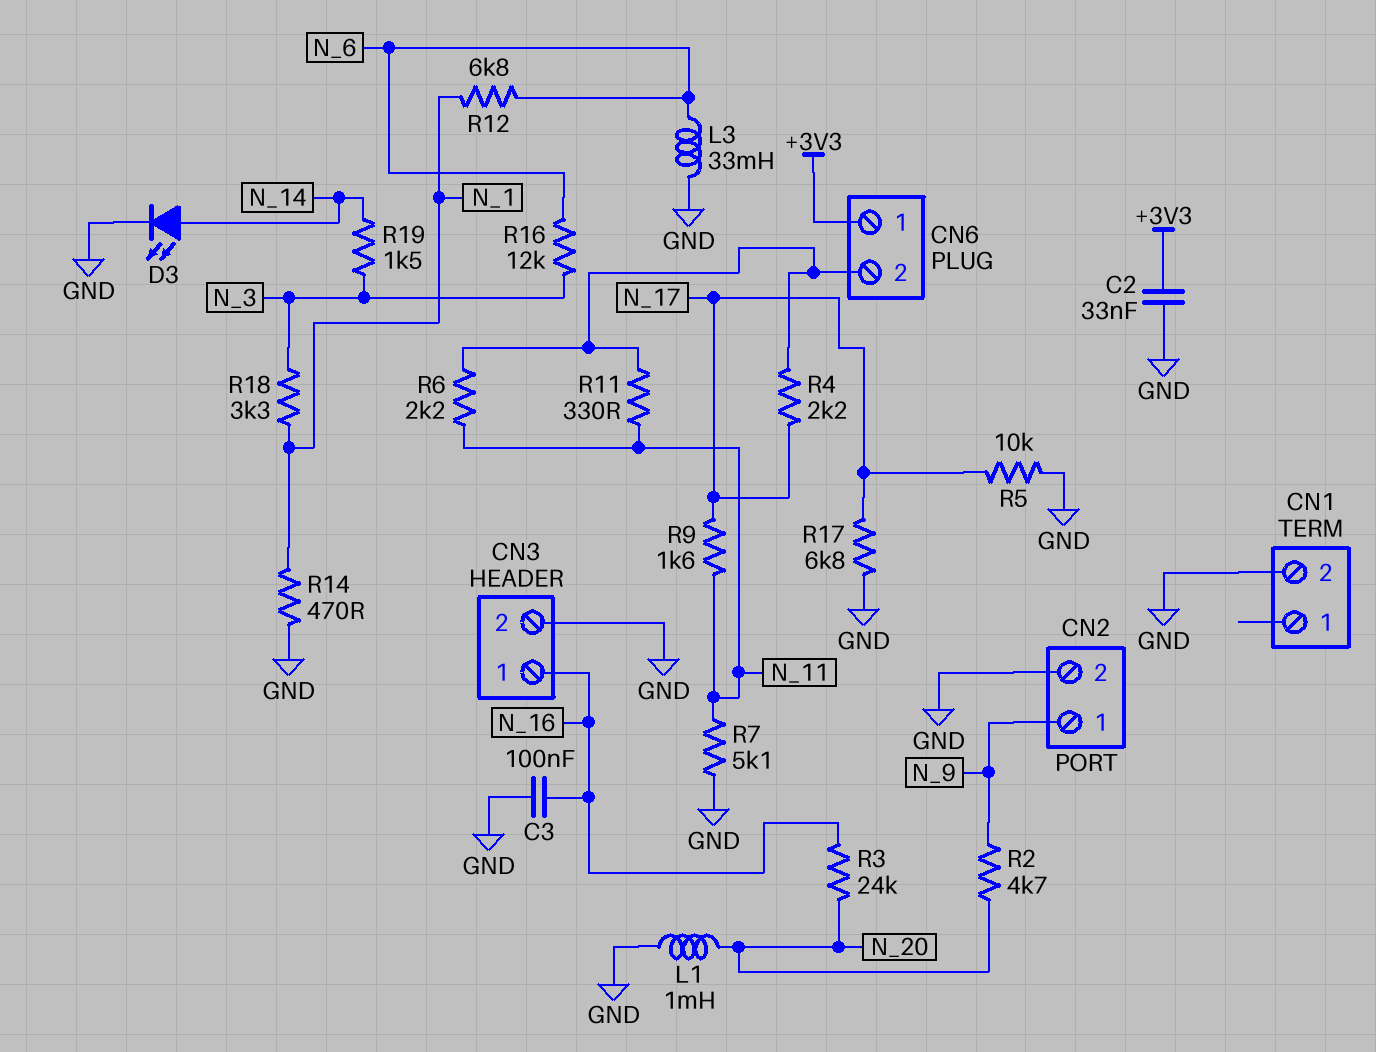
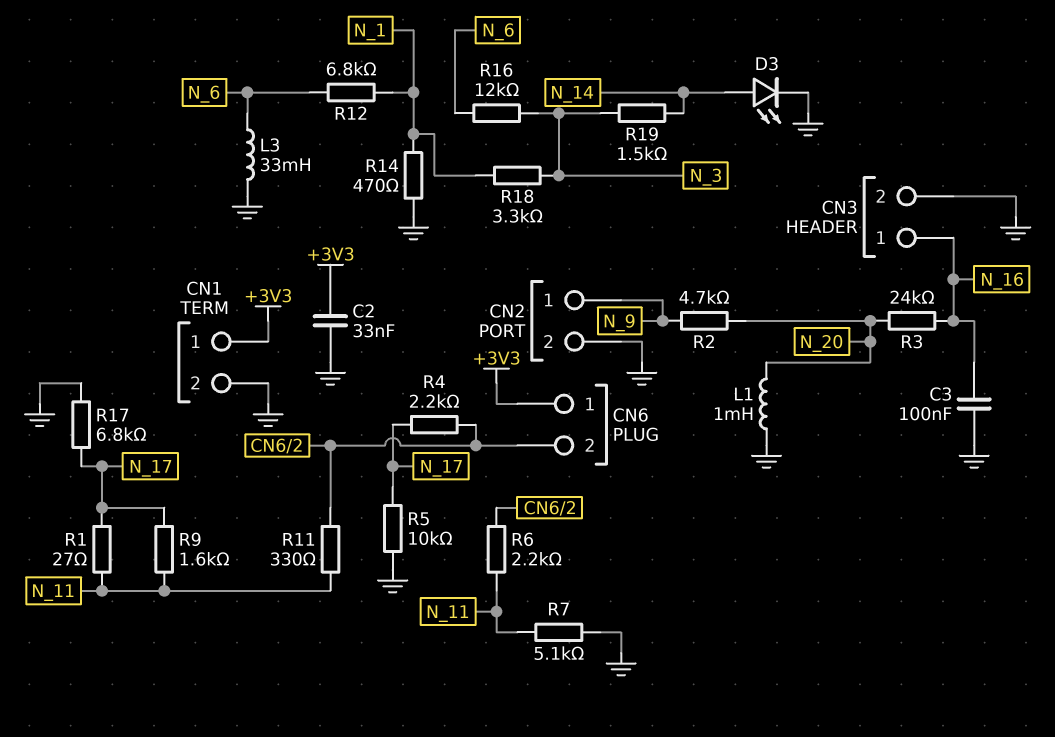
CN1 pin 1: none -> +3V3
R1: none -> 27 (N_11, N_17)

